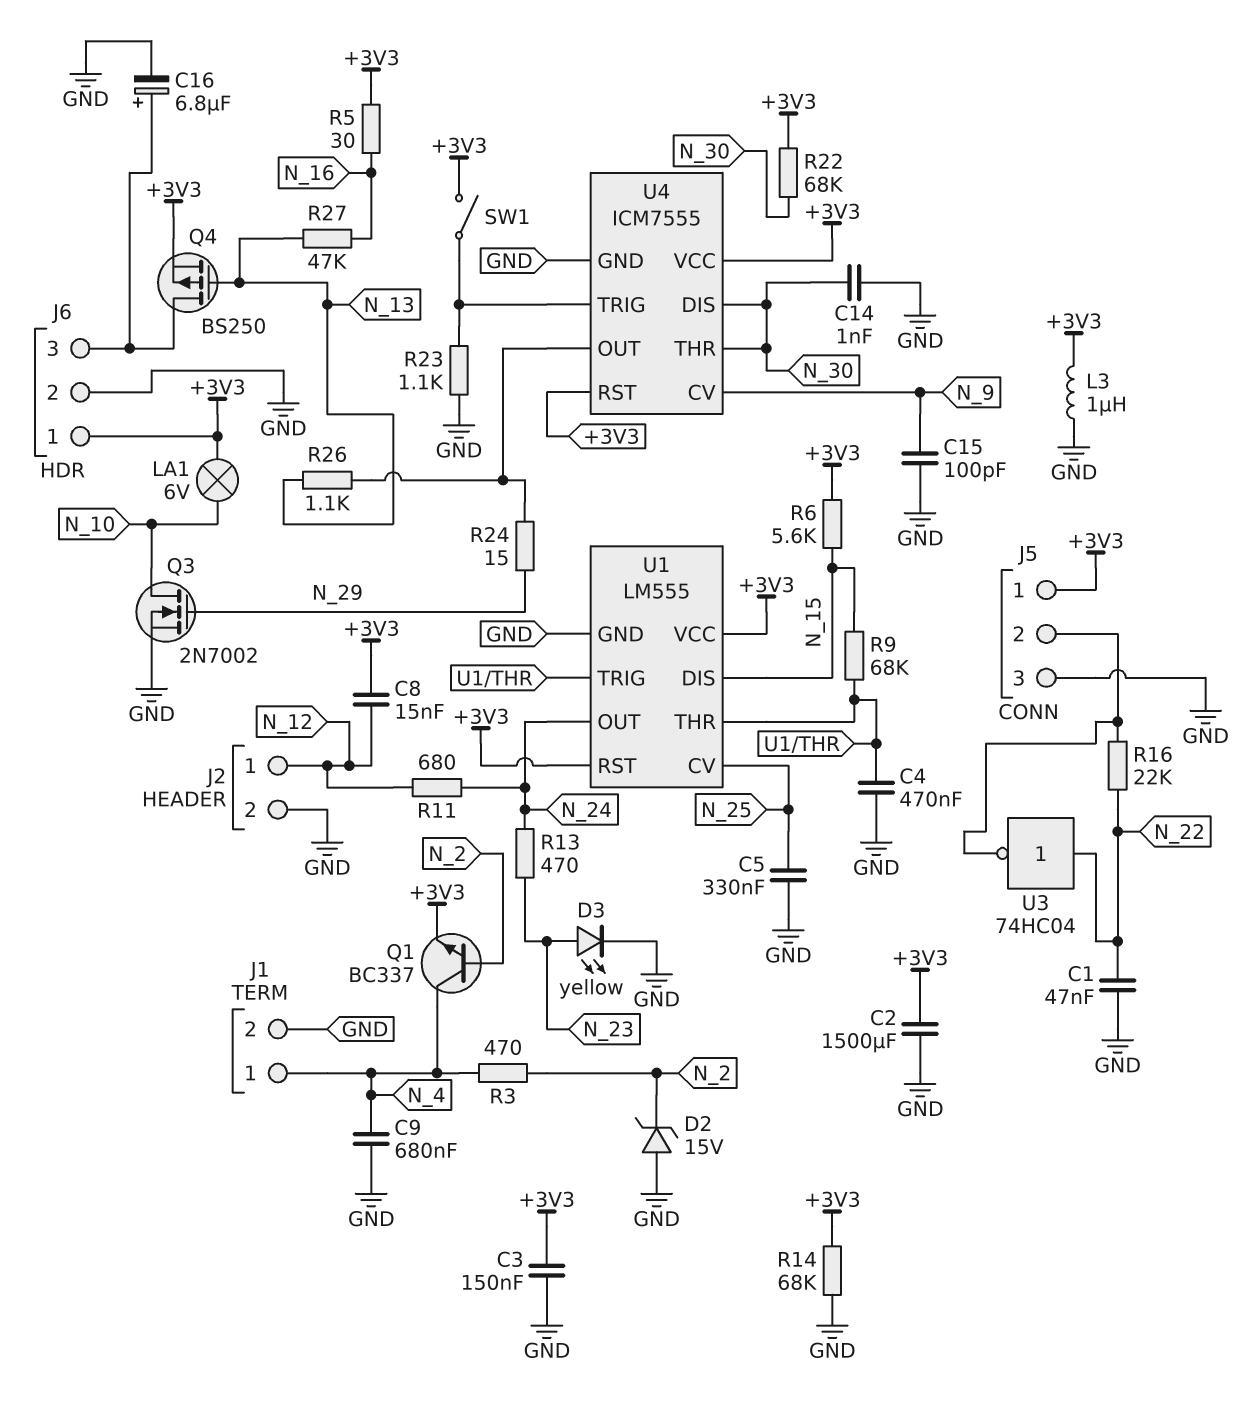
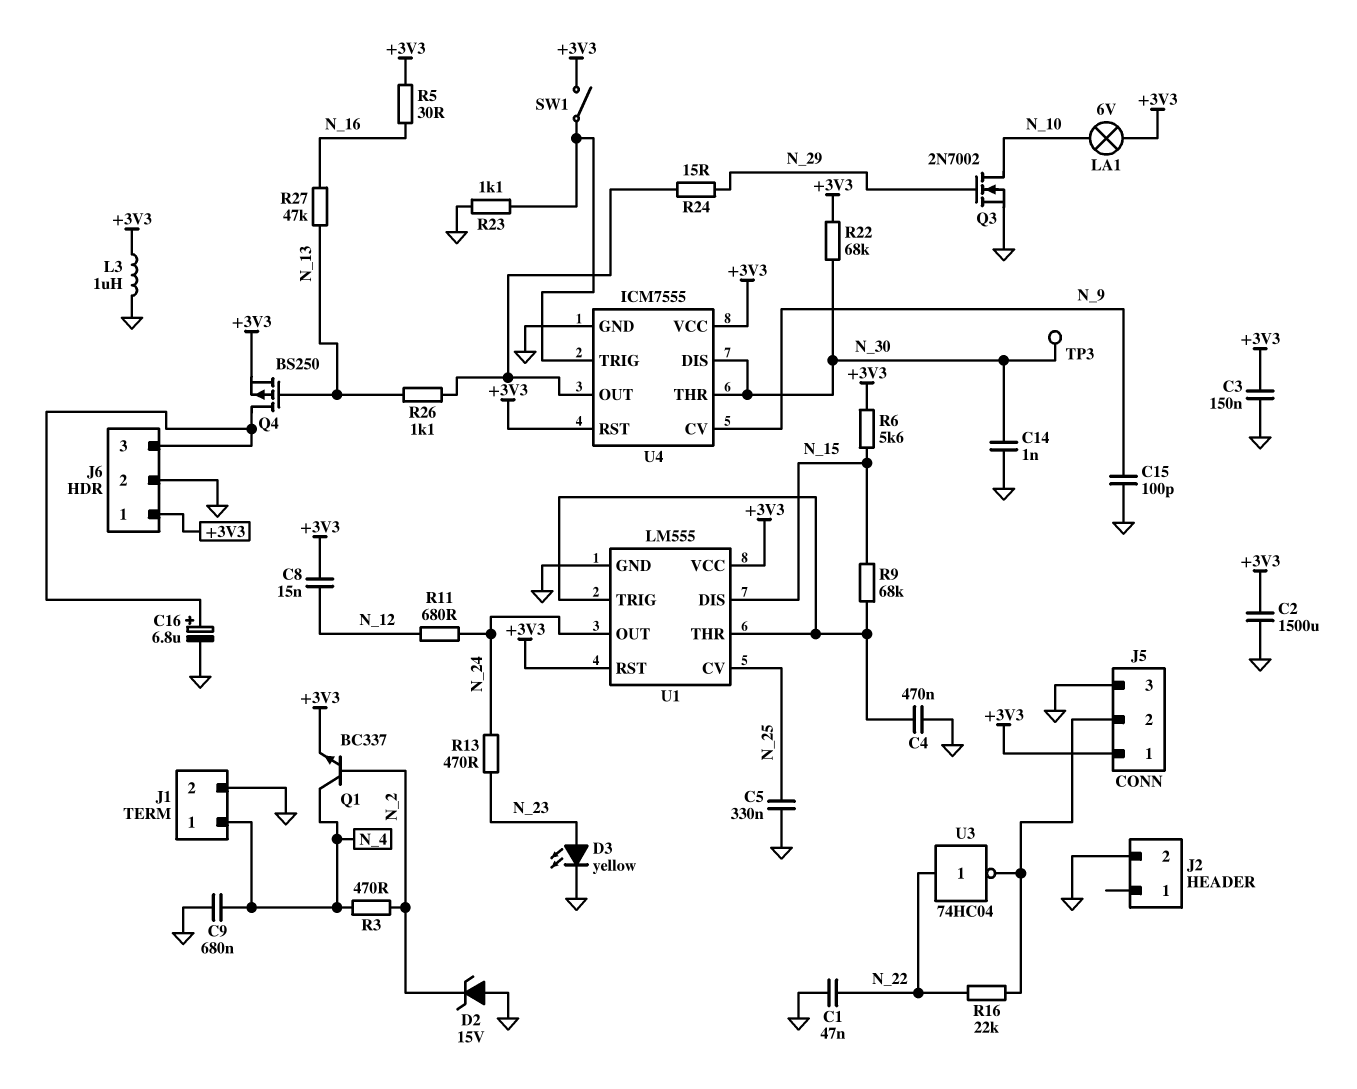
J2 pin 1: N_12 -> none
R14: 68k (+3V3, GND) -> none
TP3: none -> test point (N_30)

